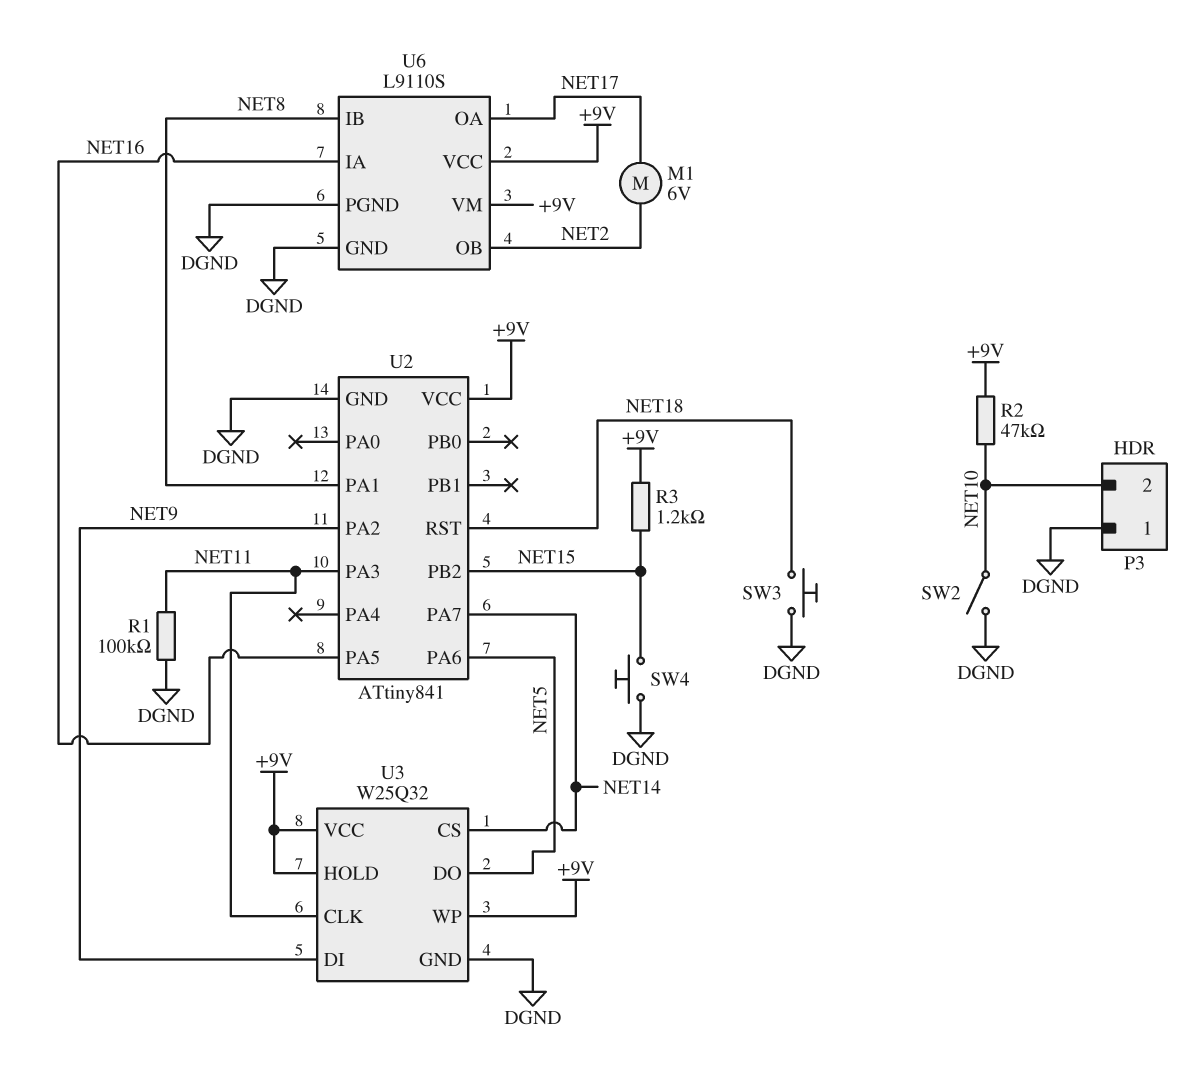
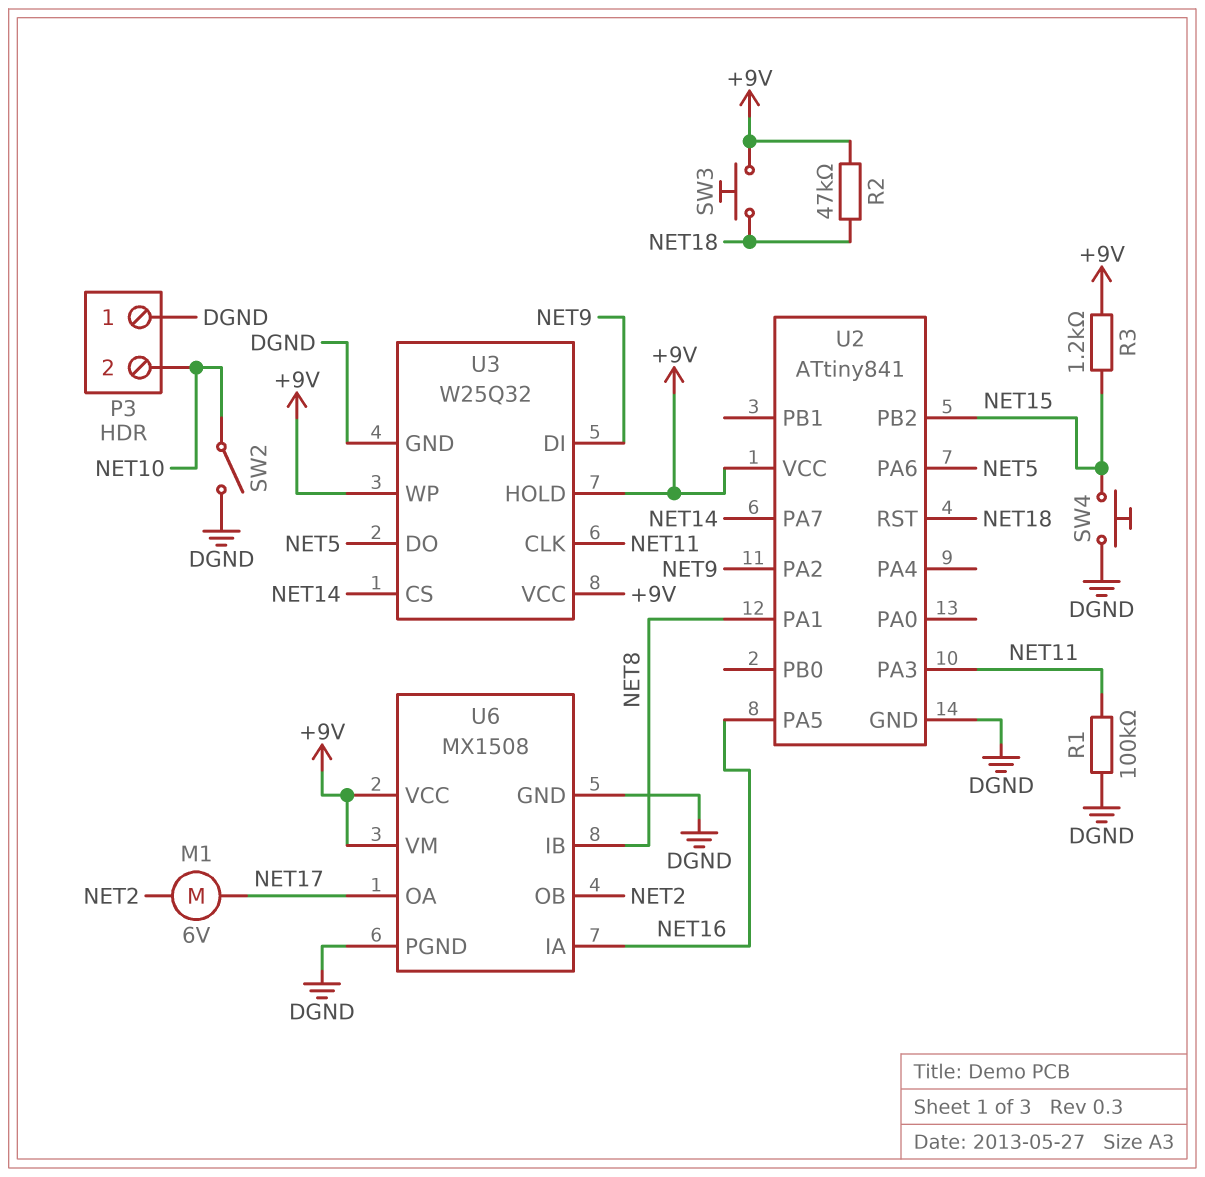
R2: 47k (+9V, NET10) -> 47k (+9V, NET18)
SW3: button (DGND, NET18) -> button (+9V, NET18)
U6: L9110S -> MX1508

